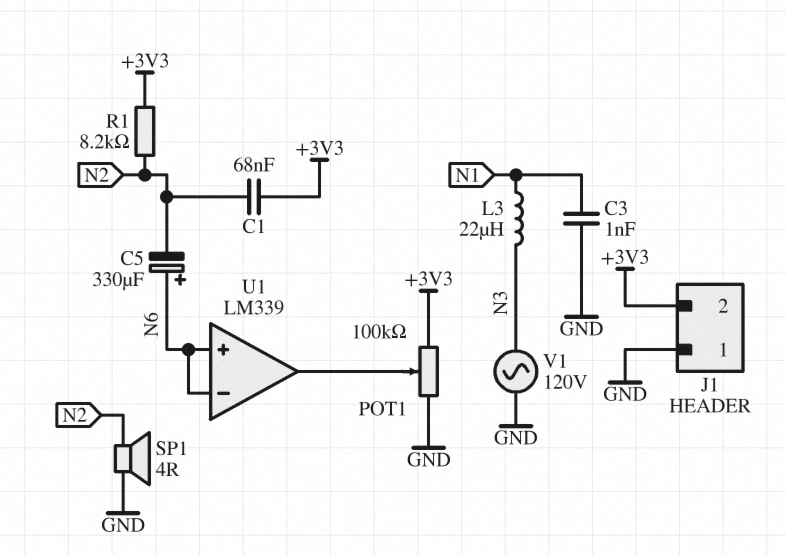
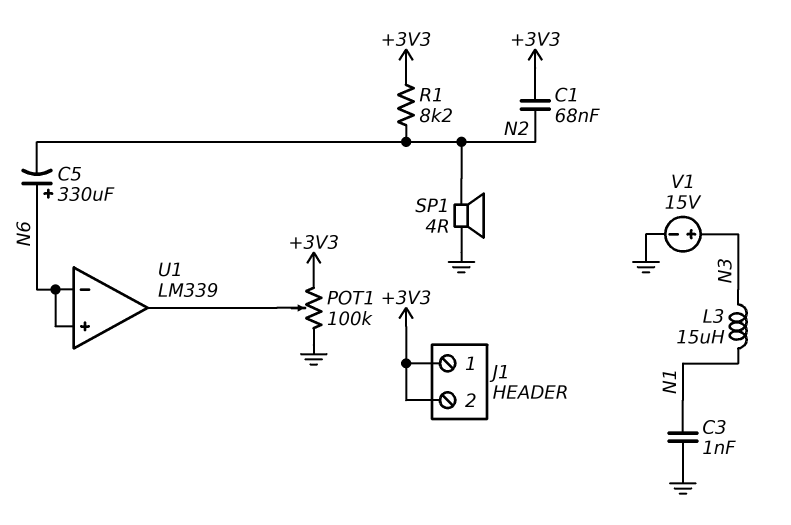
J1 pin 1: GND -> +3V3
L3: 22uH (N1, N3) -> 15uH (N1, N3)
V1: AC 120V (GND, N3) -> 15V (plus N3, minus GND)

